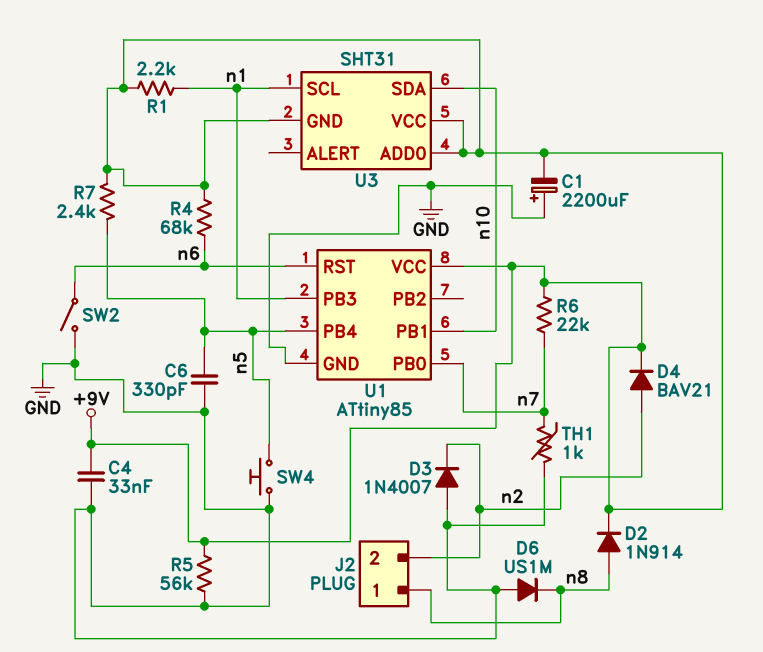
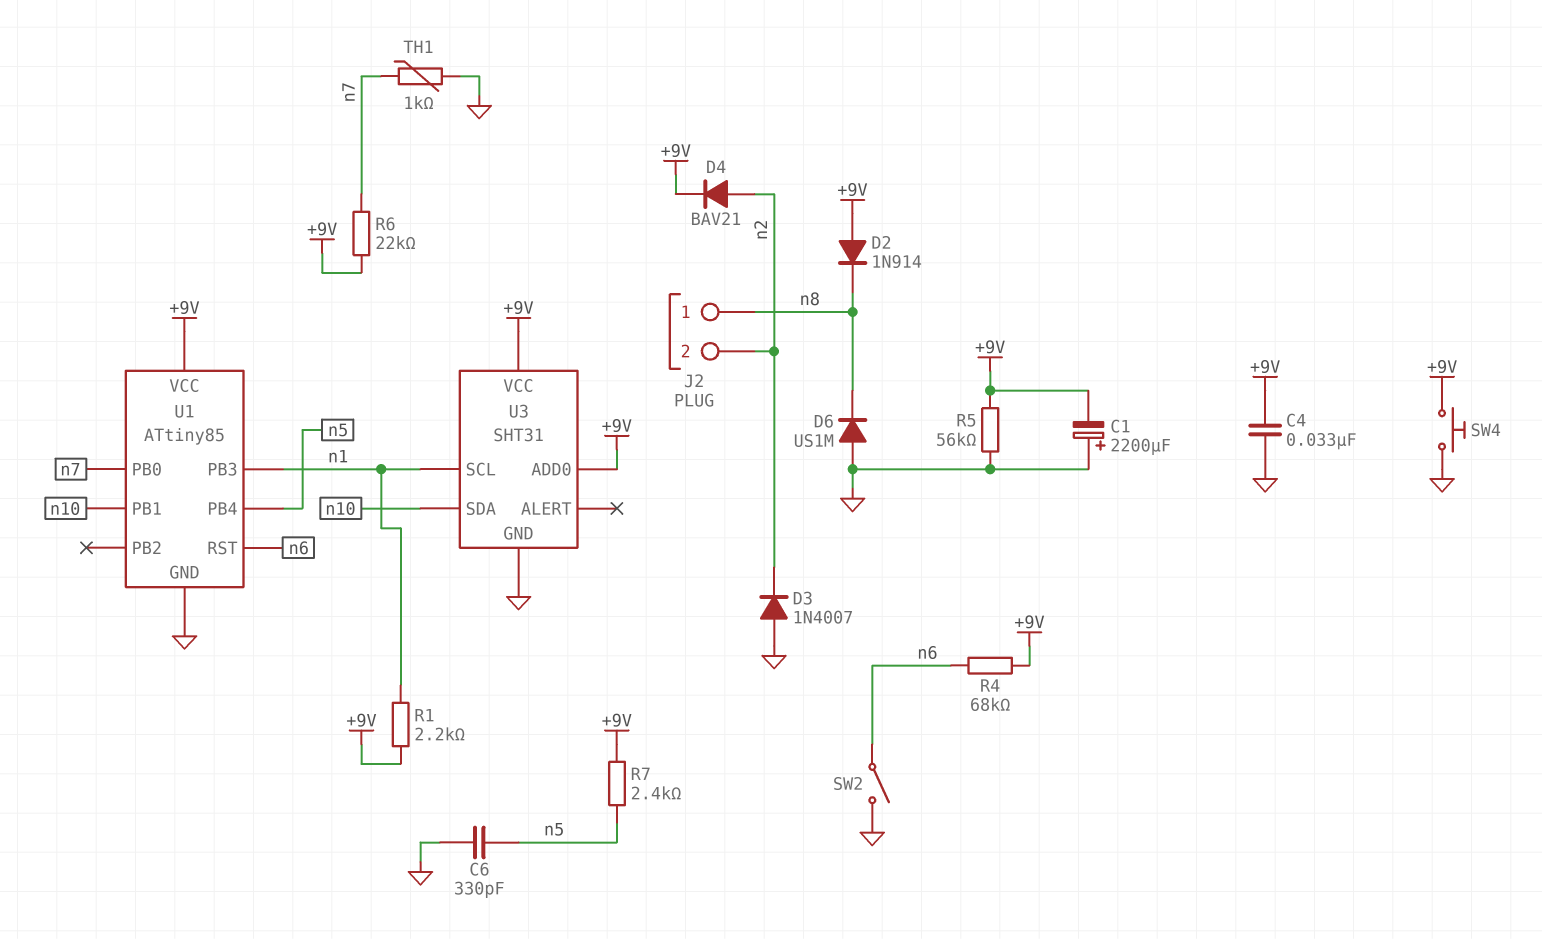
D2: diode 1N914 (A n8, K +9V) -> diode 1N914 (A +9V, K n8)
SW4: button (GND, n5) -> button (+9V, GND)
U3 pin GND: +9V -> GND

